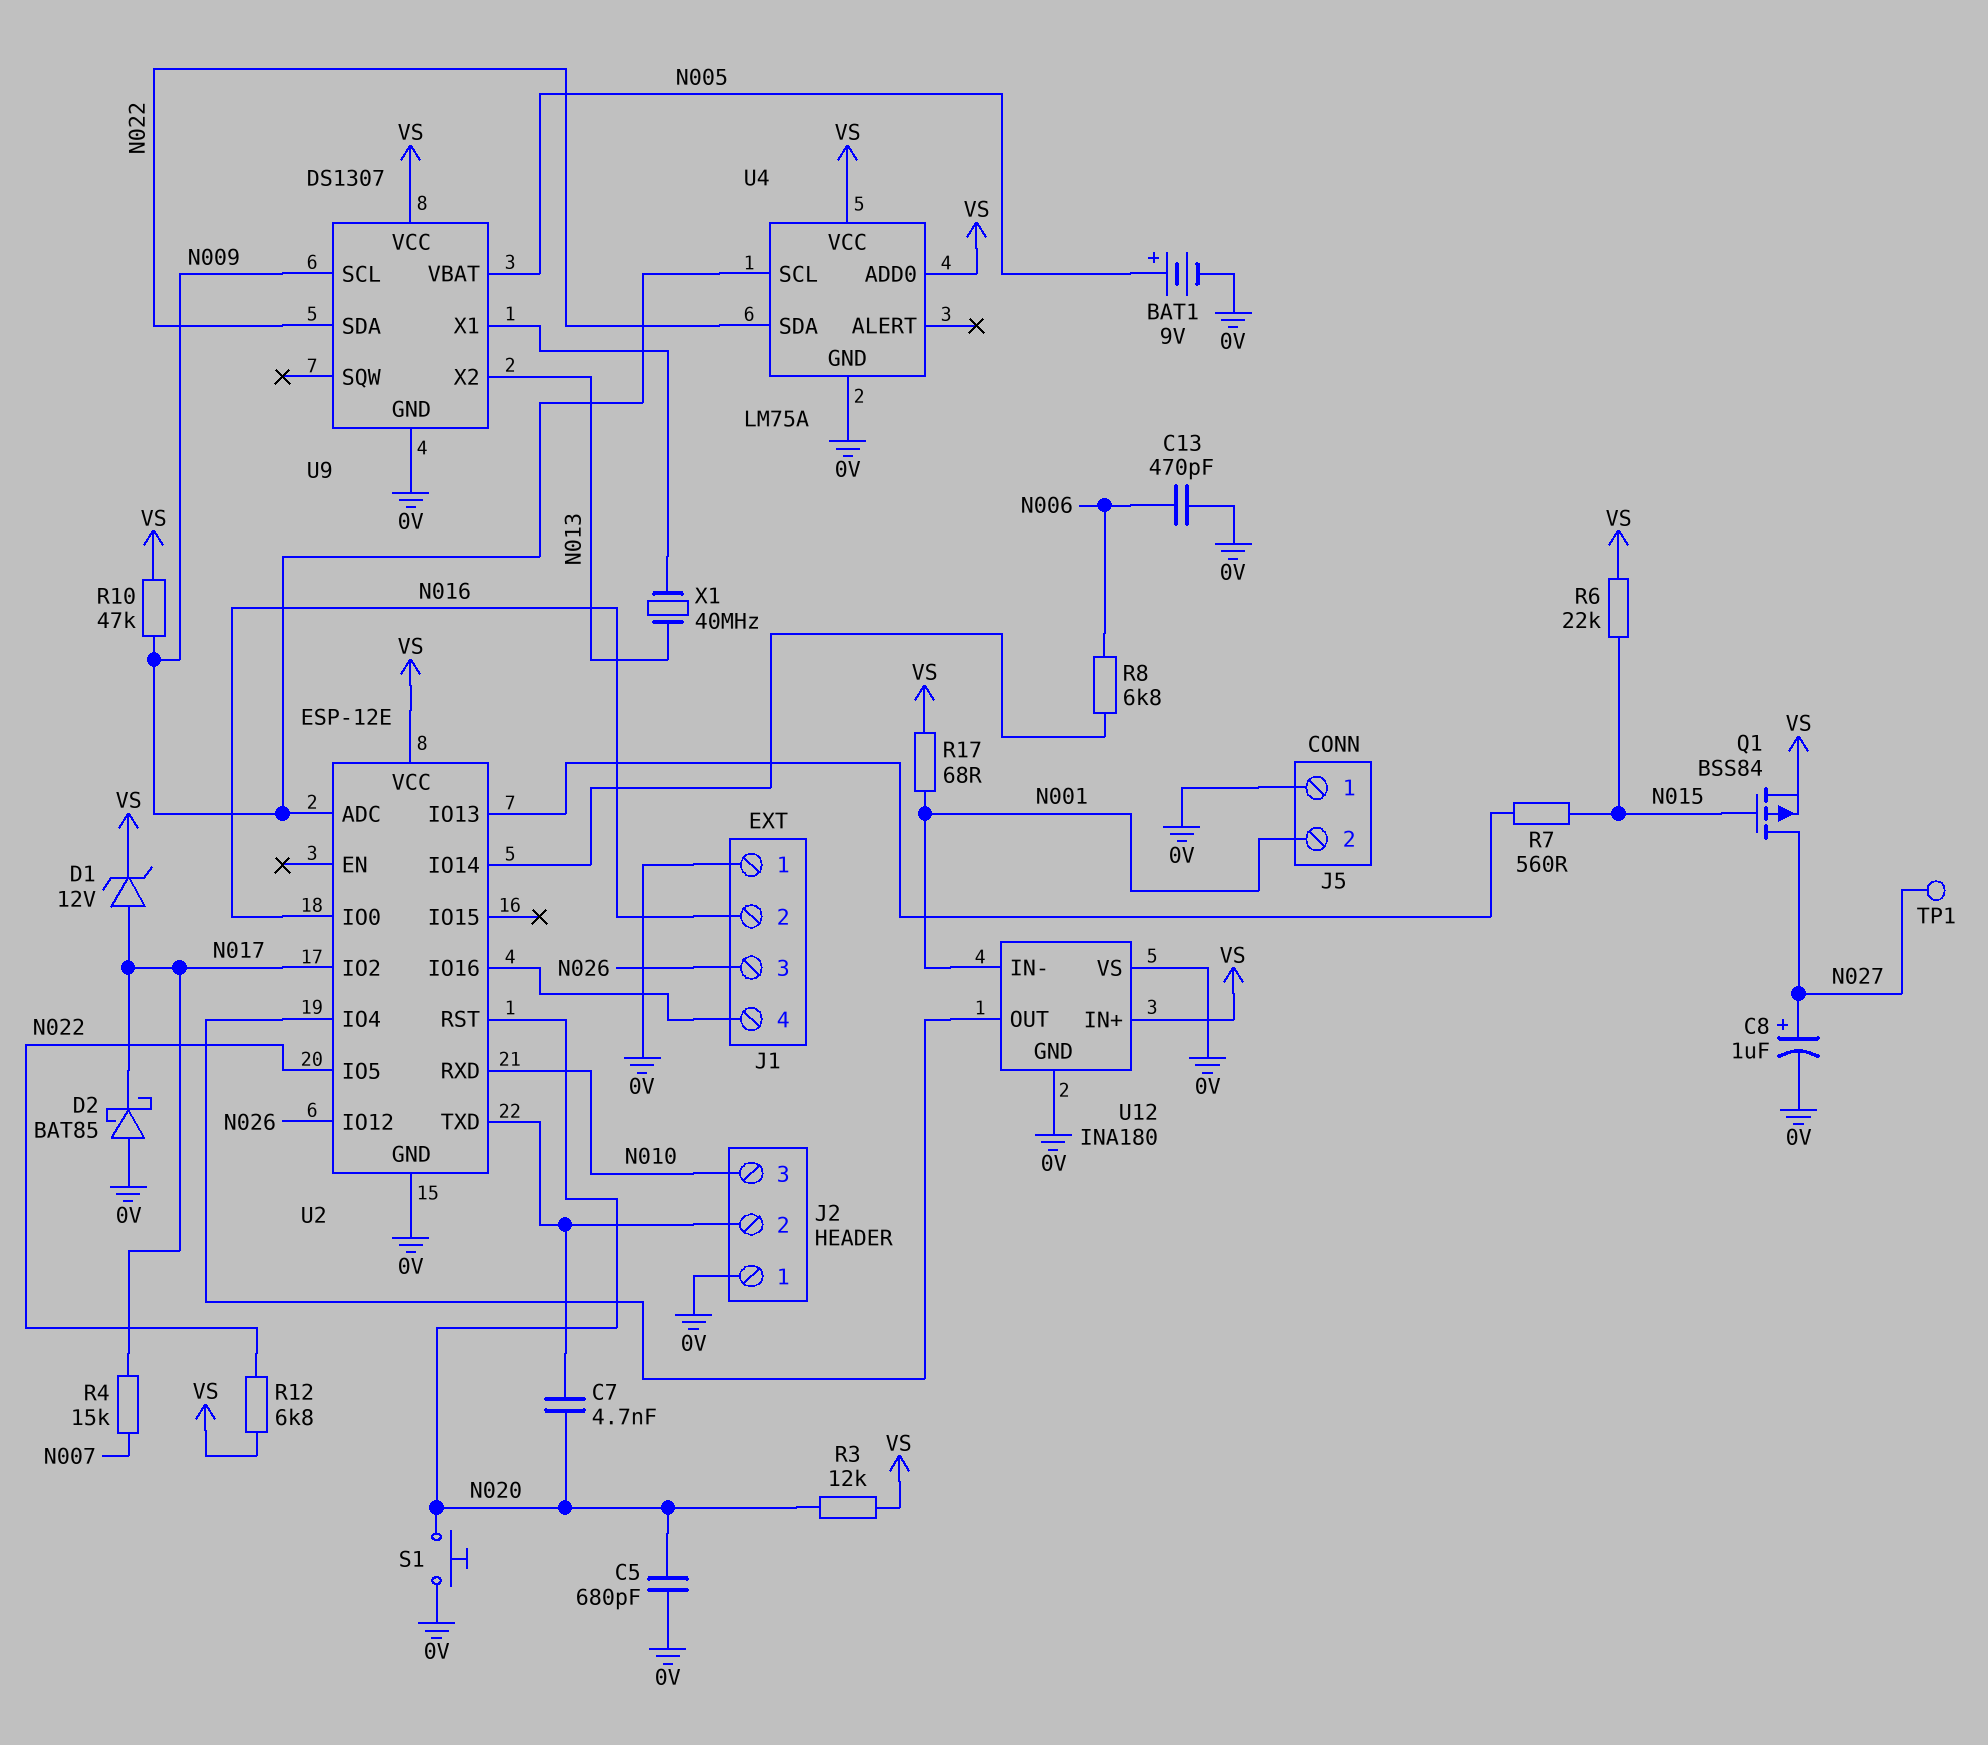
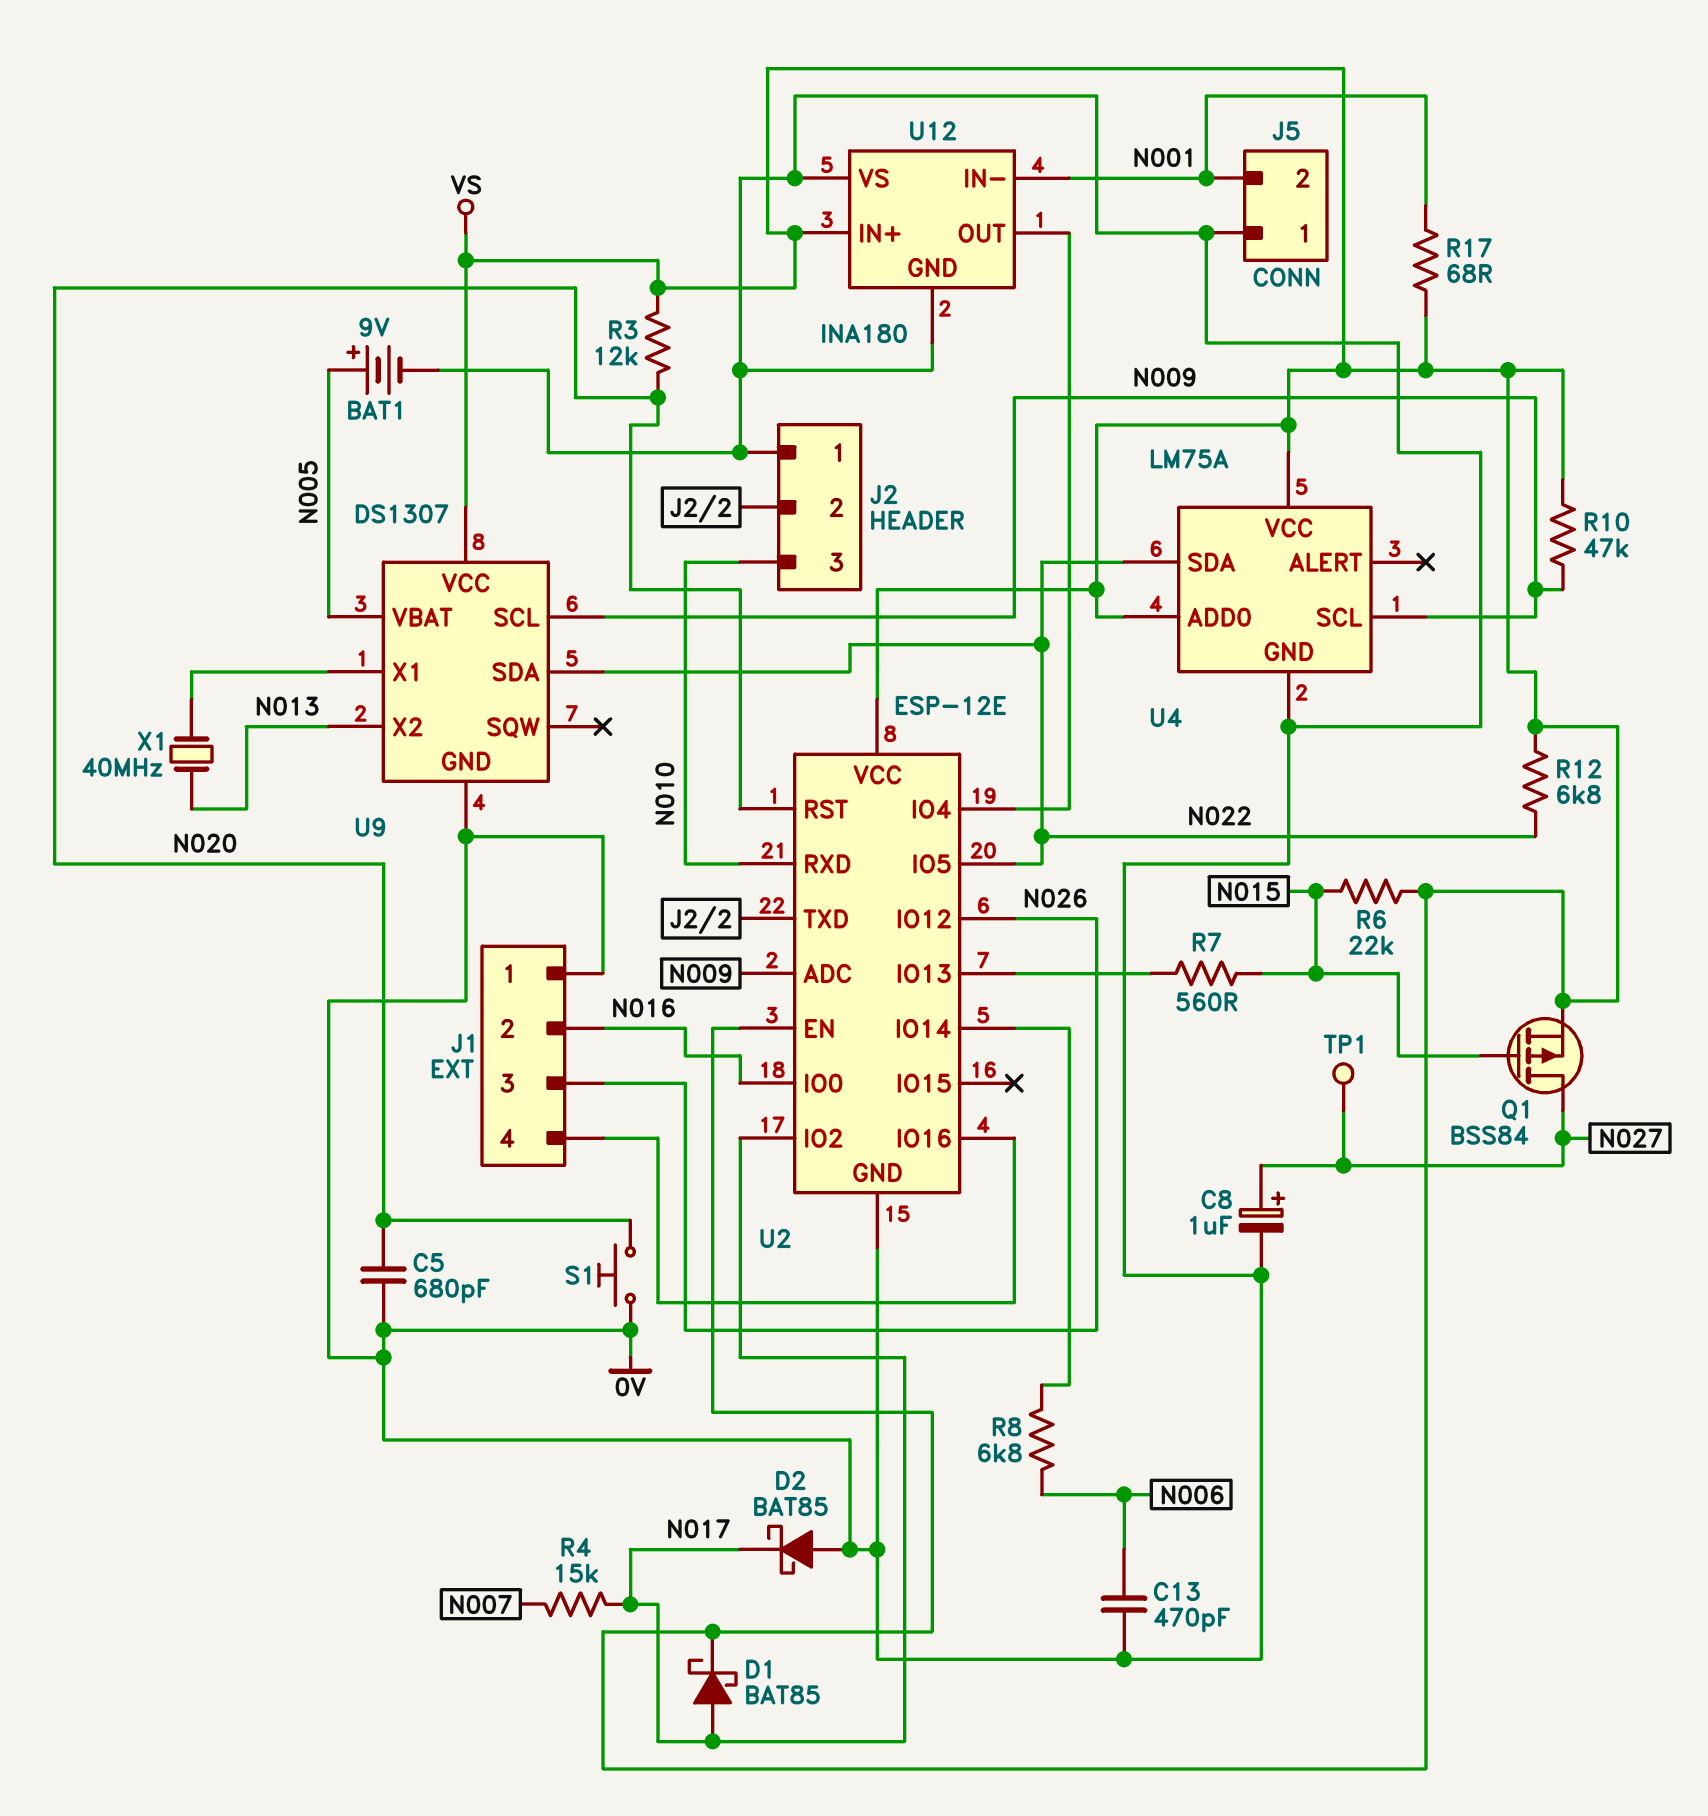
C7: 4.7nF (J2/2, N020) -> none
D1: zener 12V (A N017, K VS) -> schottky BAT85 (A N017, K VS)
U2 pin EN: none -> VS

